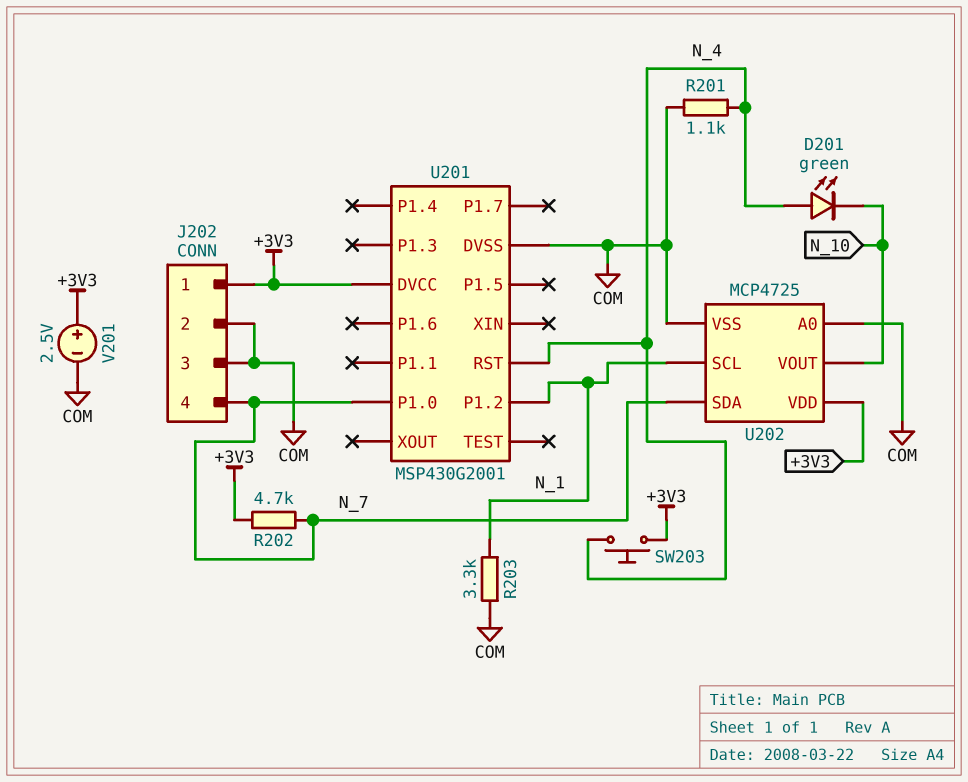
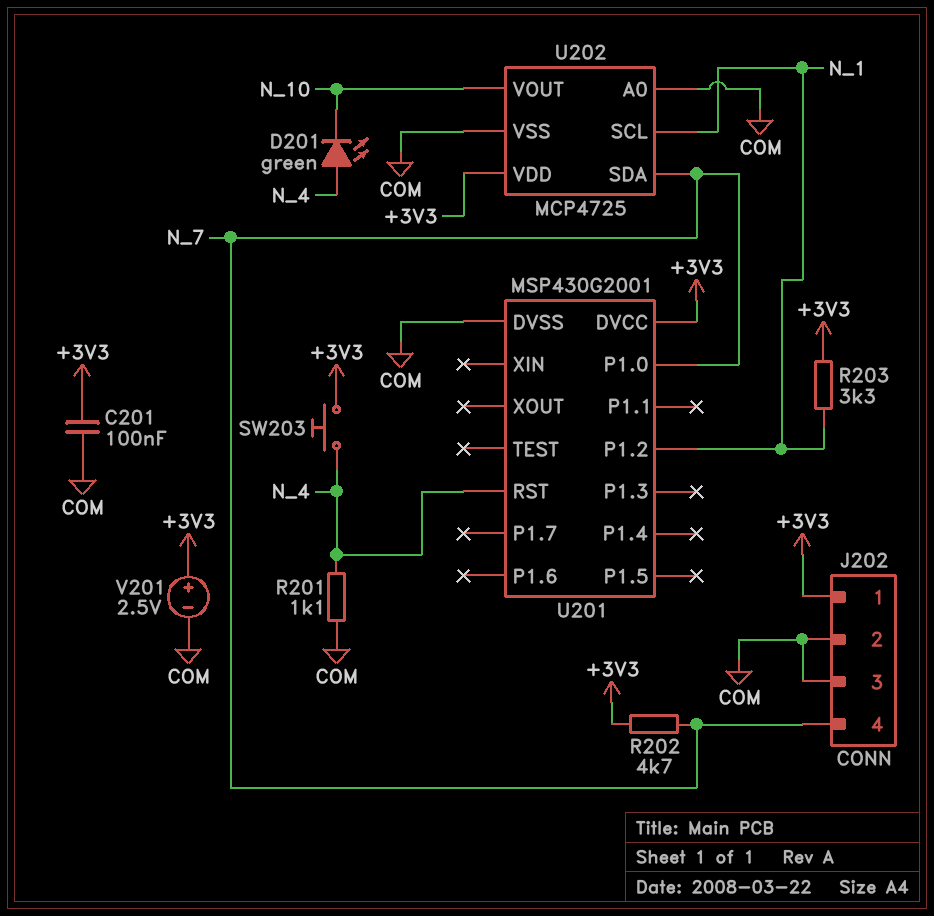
C201: none -> 100nF (+3V3, COM)
R203: 3.3k (COM, N_1) -> 3.3k (+3V3, N_1)

